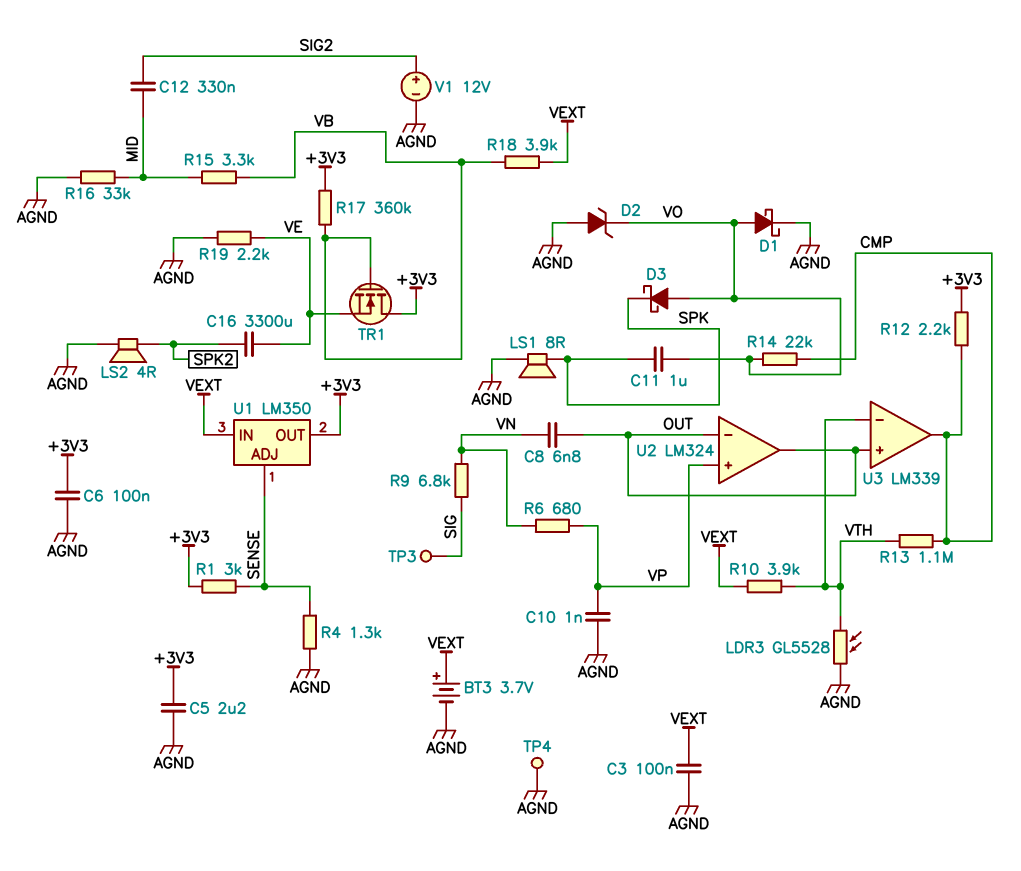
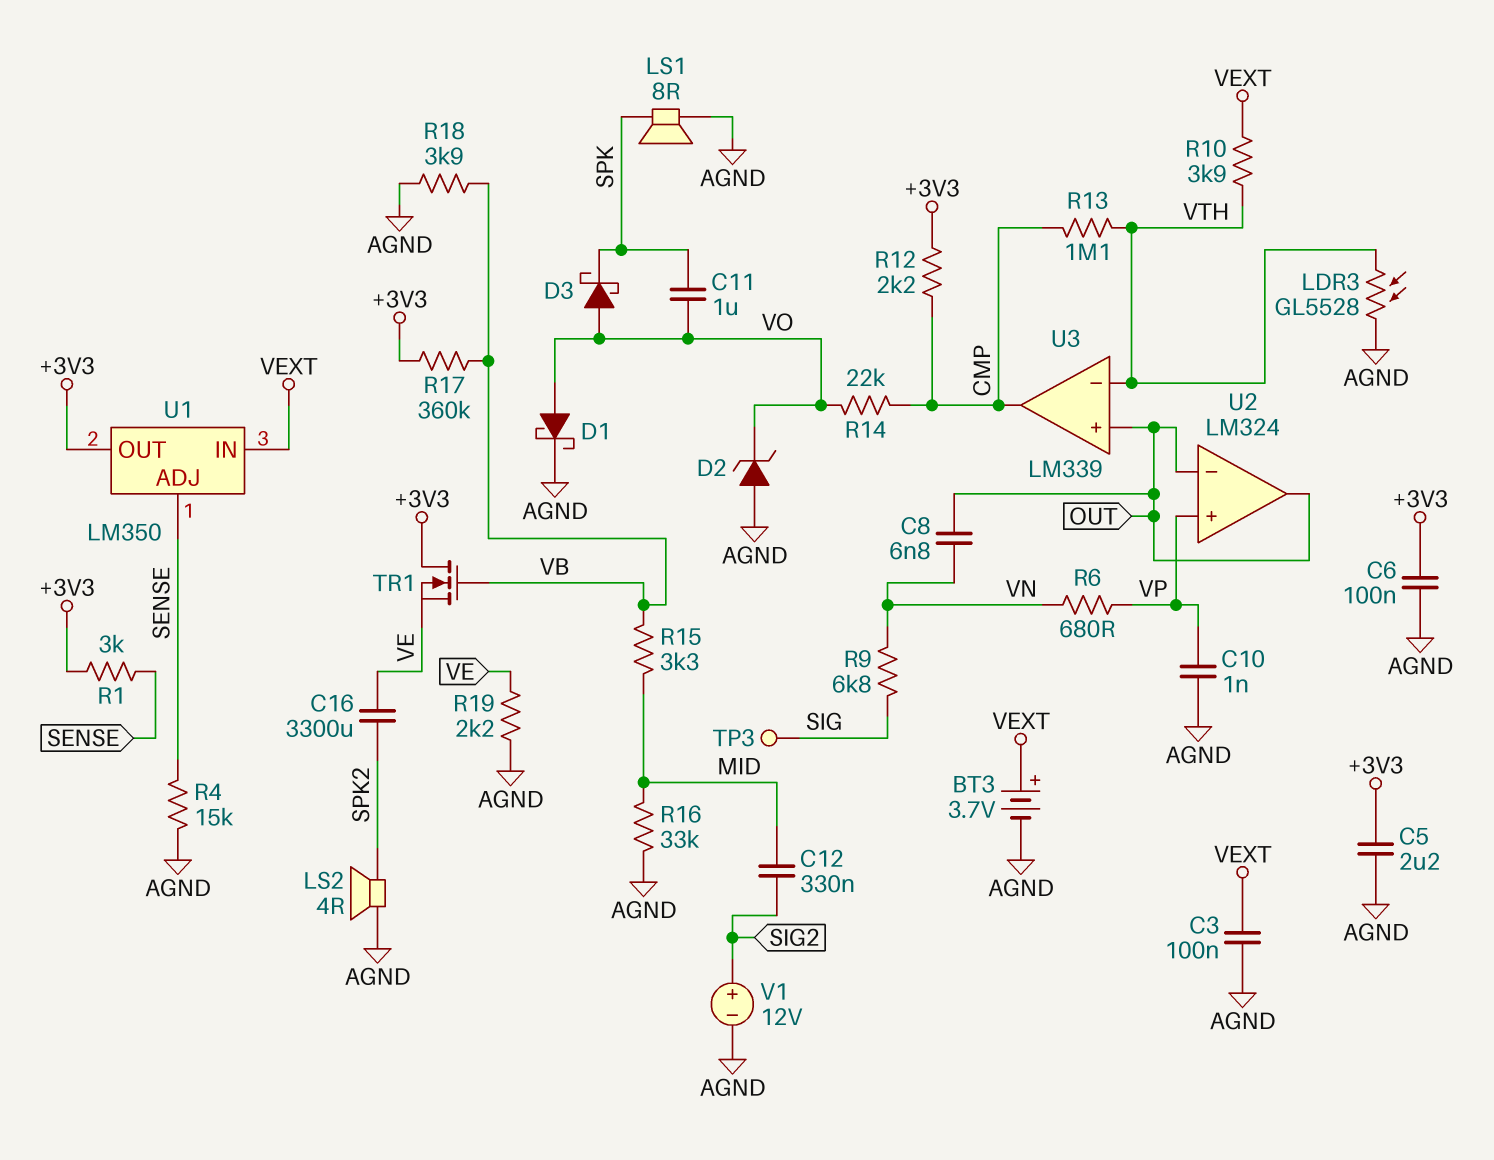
R4: 1.3k (AGND, SENSE) -> 15k (AGND, SENSE)
R18: 3.9k (VB, VEXT) -> 3.9k (AGND, VB)
TP4: test point (AGND) -> none

